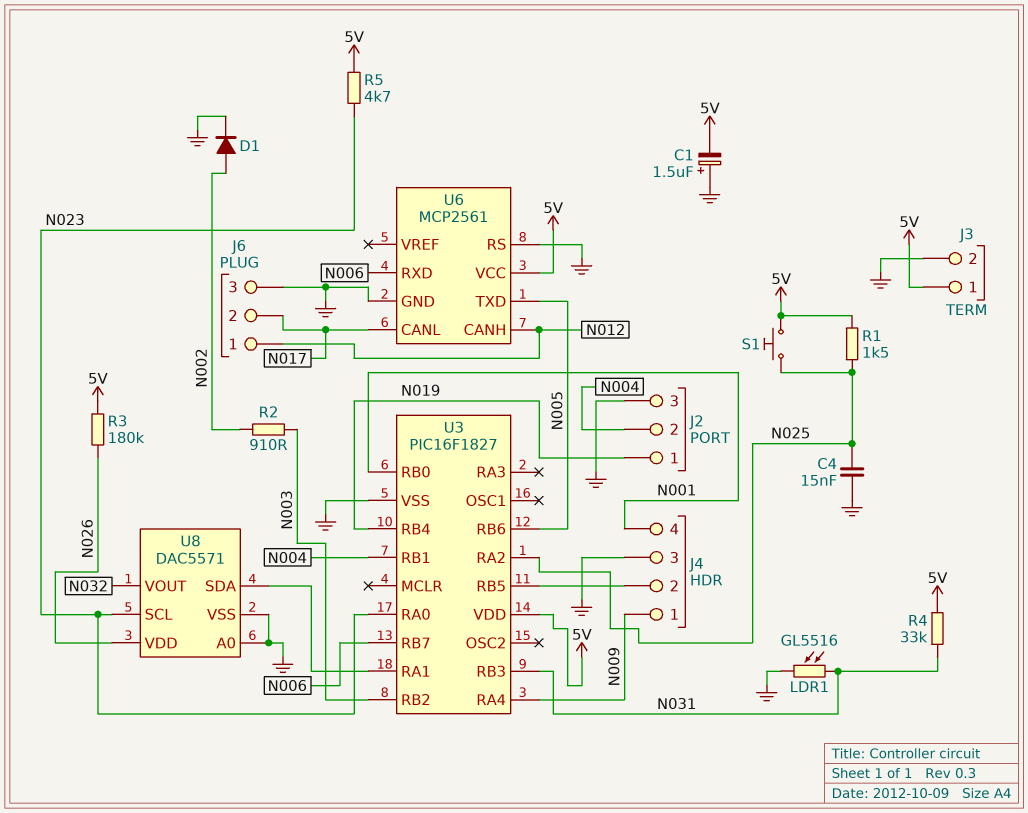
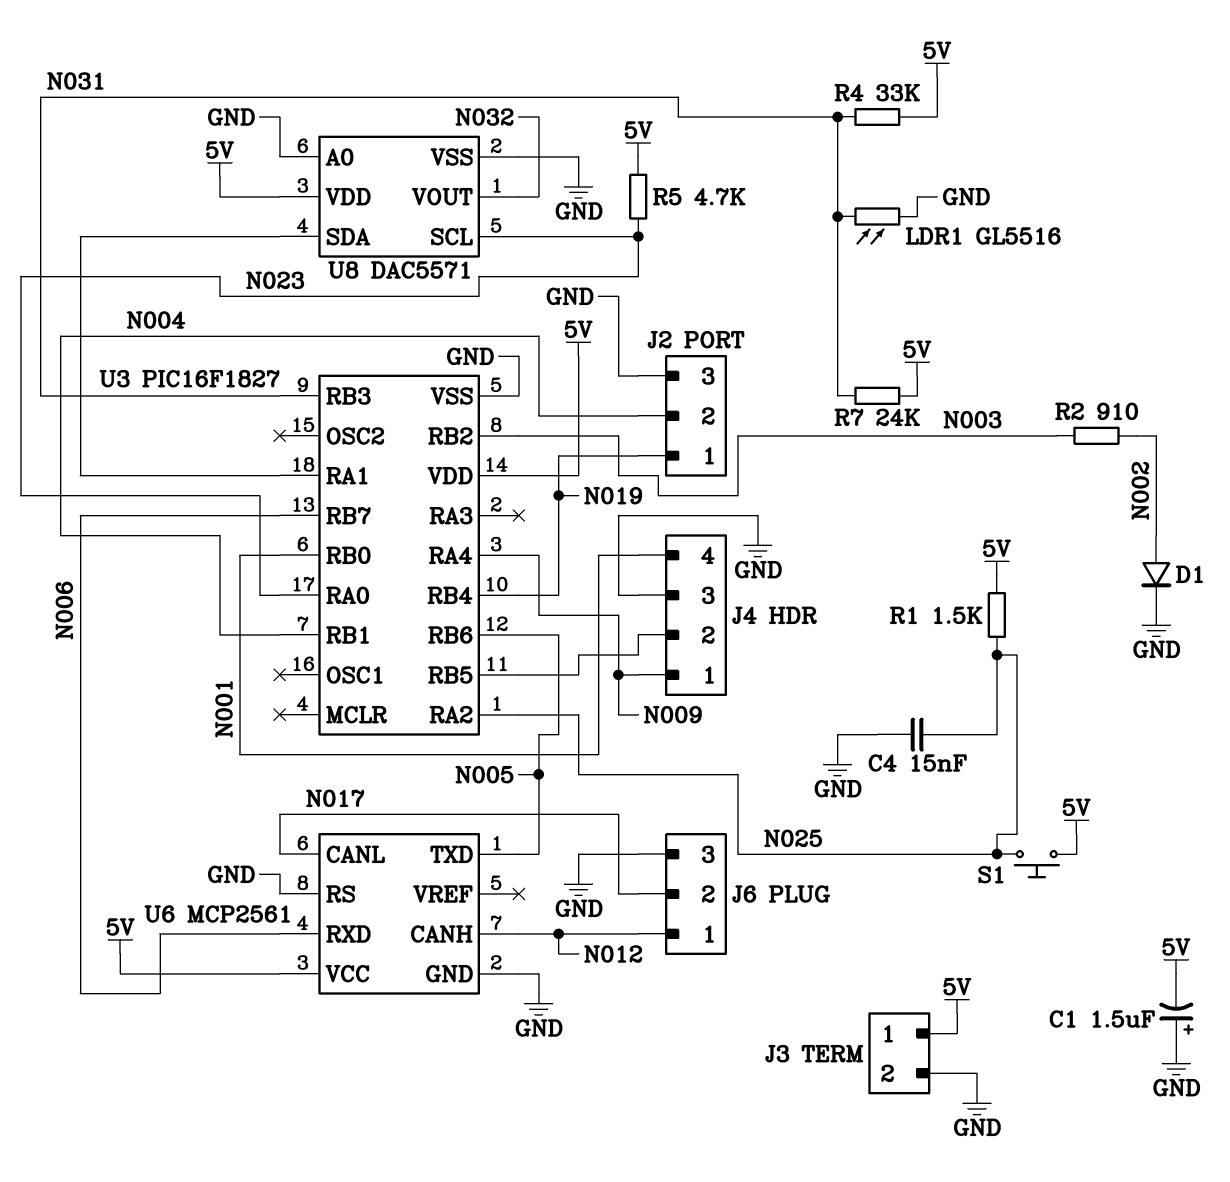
R3: 180k (5V, N026) -> none
R7: none -> 24k (5V, N031)
U8 pin VDD: N026 -> 5V

